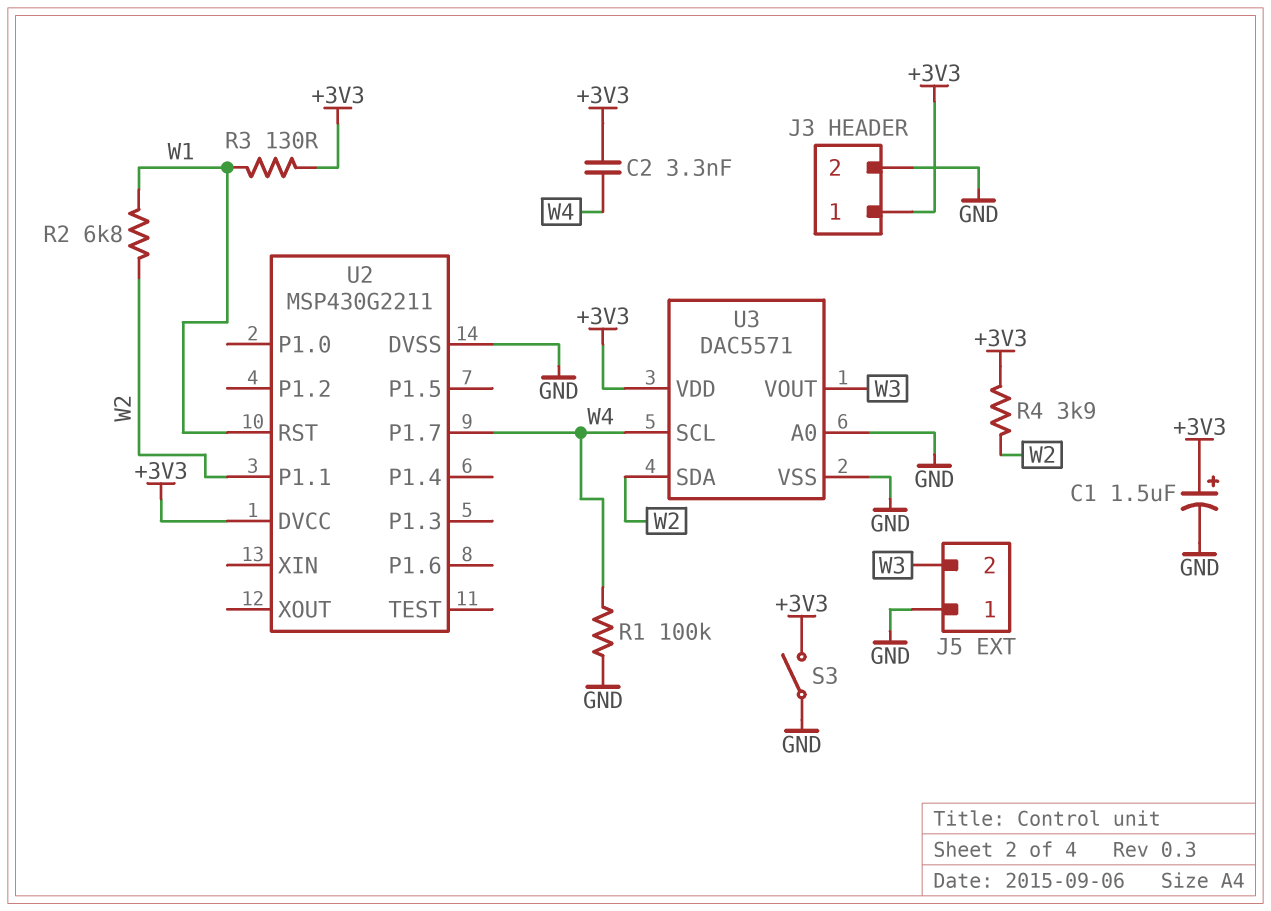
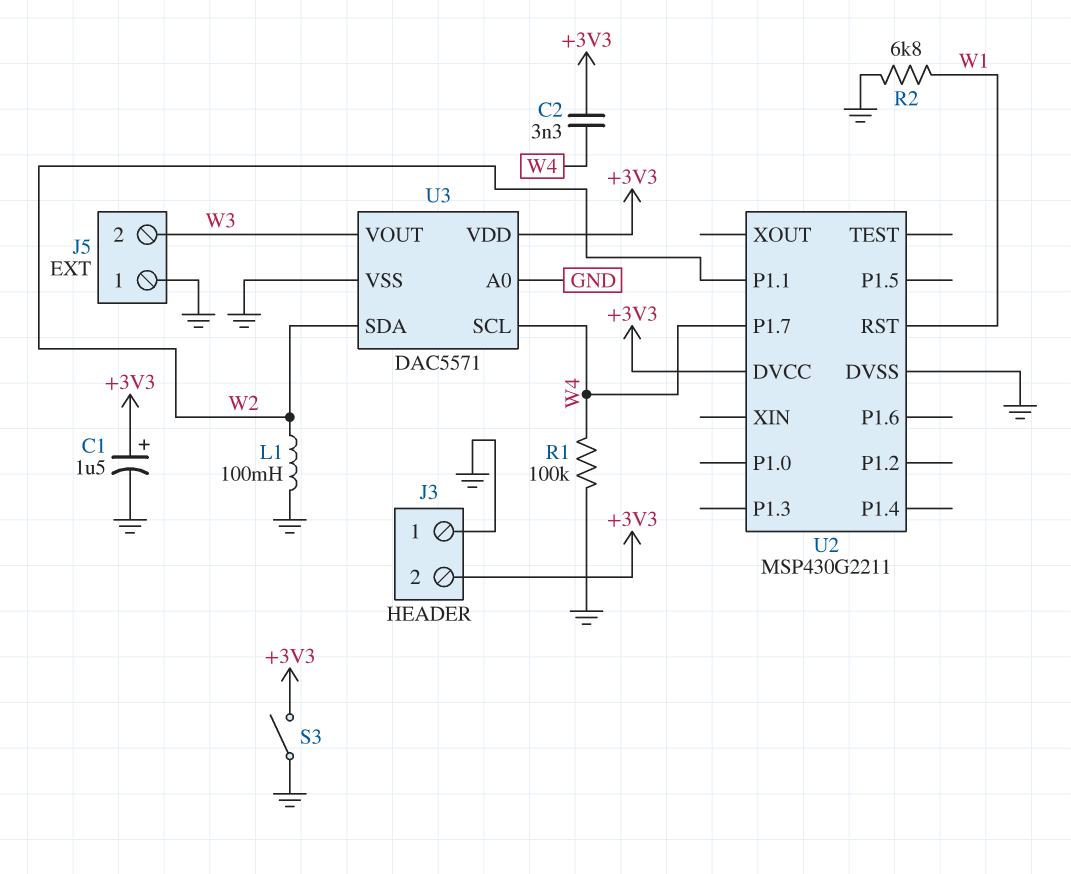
J3 pin 1: +3V3 -> GND
J3 pin 2: GND -> +3V3
L1: none -> 100mH (GND, W2)
R2: 6.8k (W1, W2) -> 6.8k (GND, W1)
R3: 130 (+3V3, W1) -> none
R4: 3.9k (+3V3, W2) -> none

